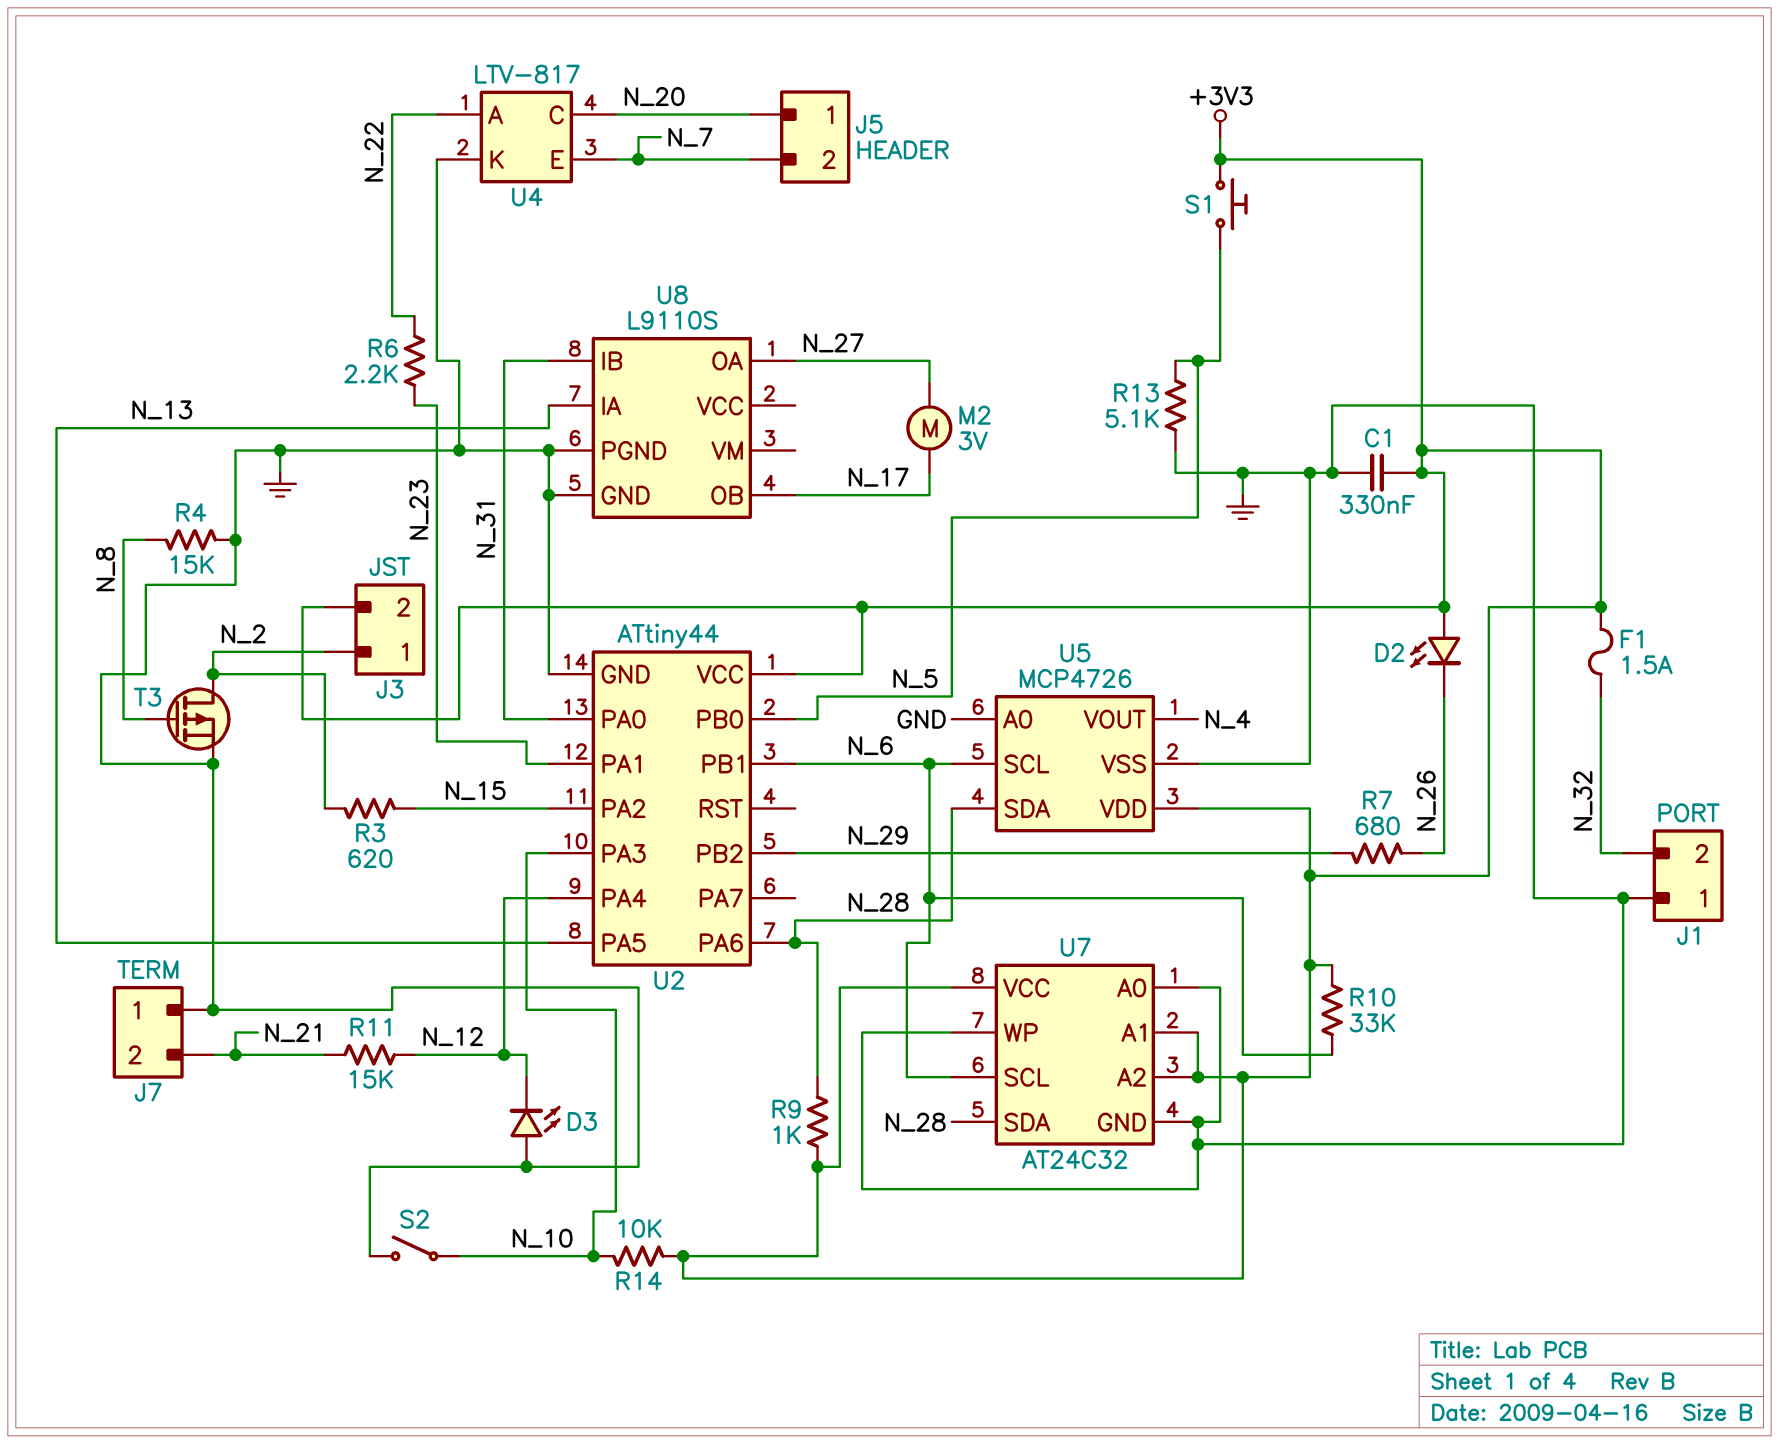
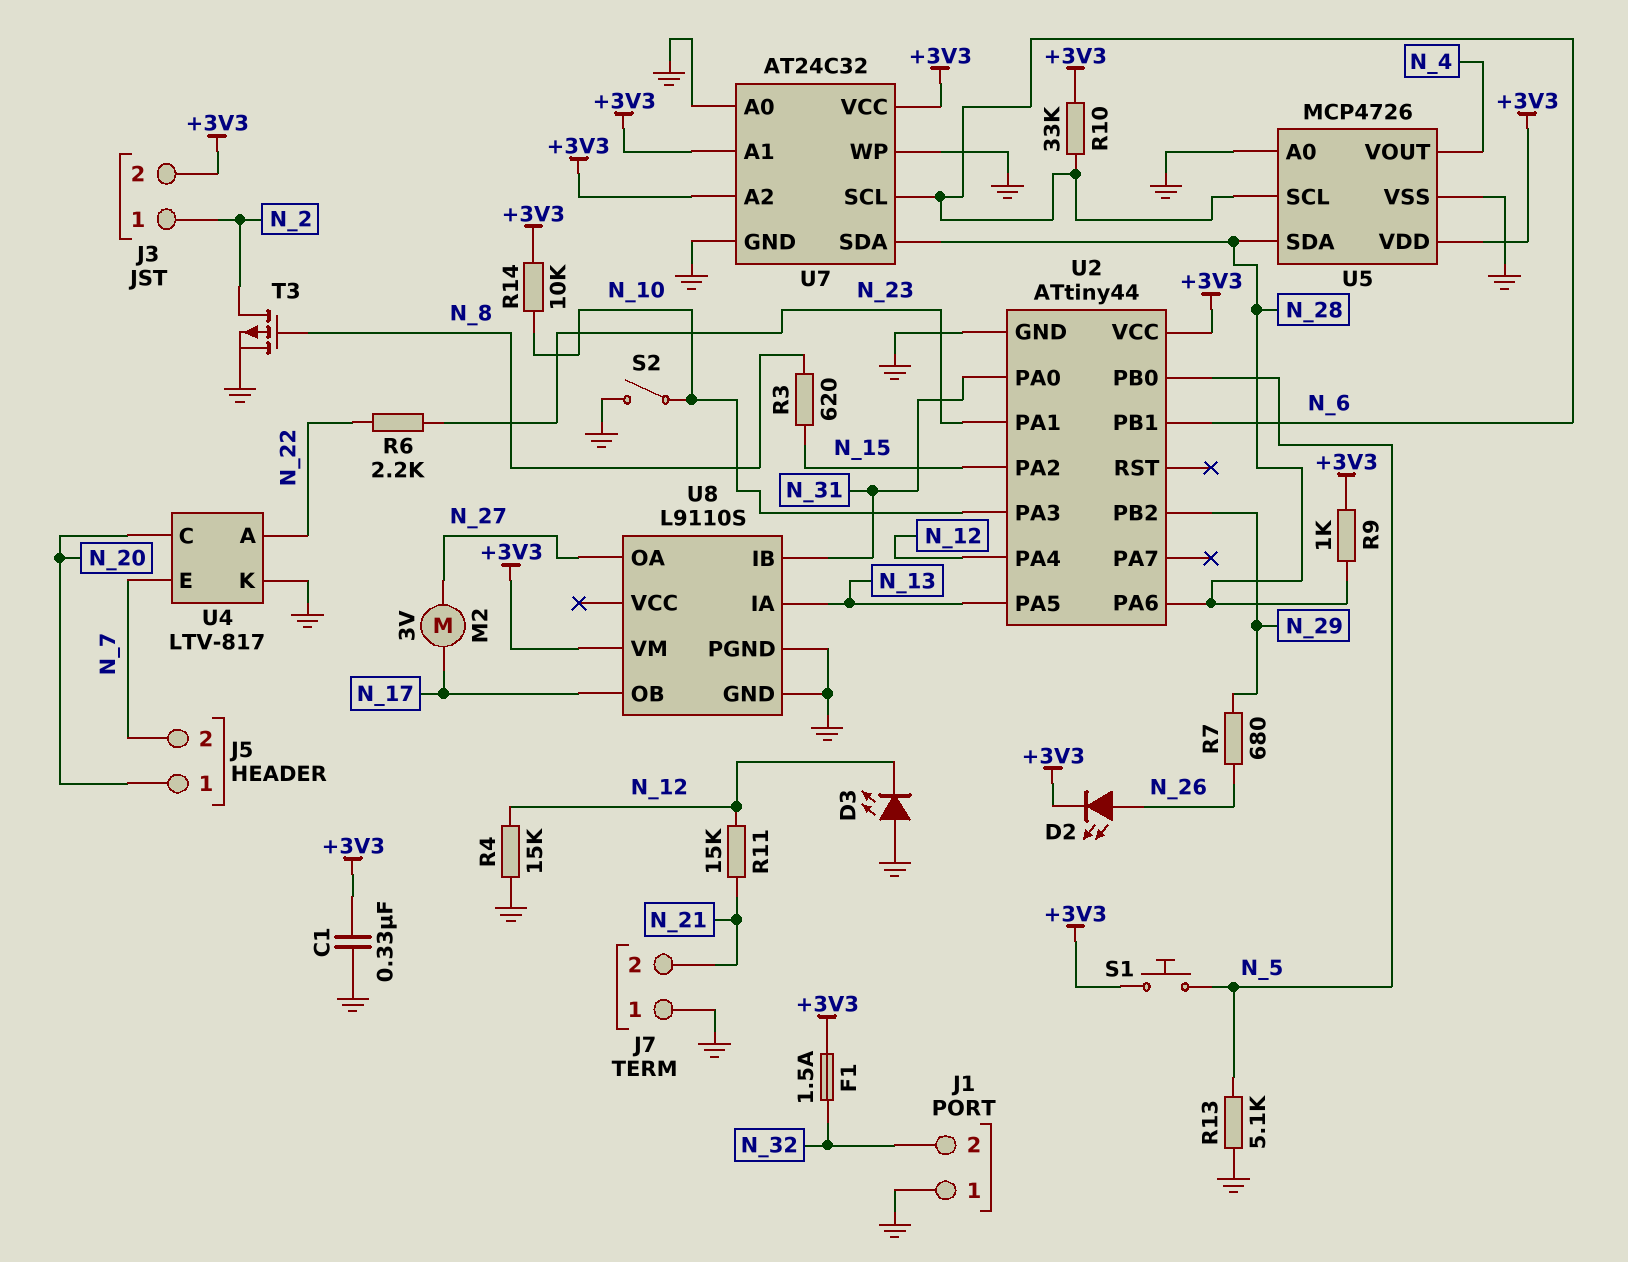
D2: LED (A +3V3, K N_26) -> LED (A N_26, K +3V3)
R3: 620 (N_2, N_15) -> 620 (N_8, N_15)
R4: 15k (GND, N_8) -> 15k (GND, N_12)
U8 pin VM: none -> +3V3

